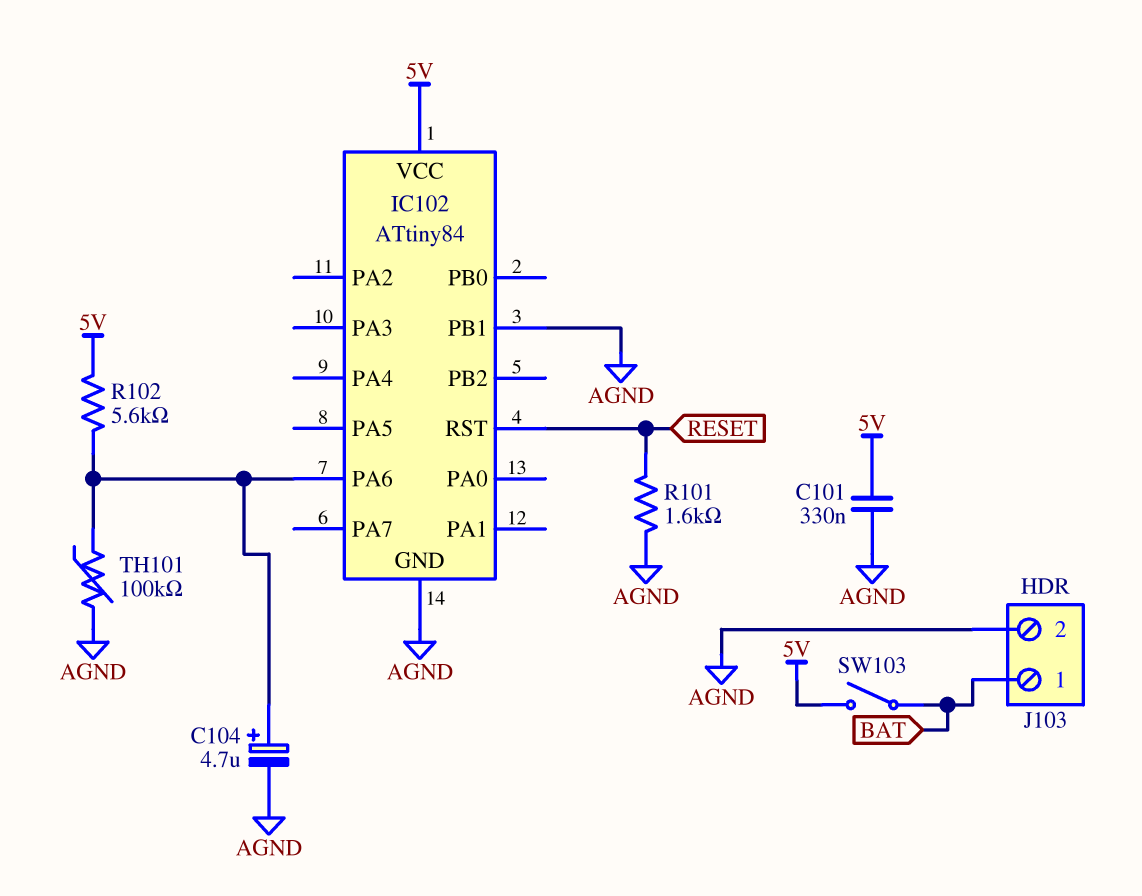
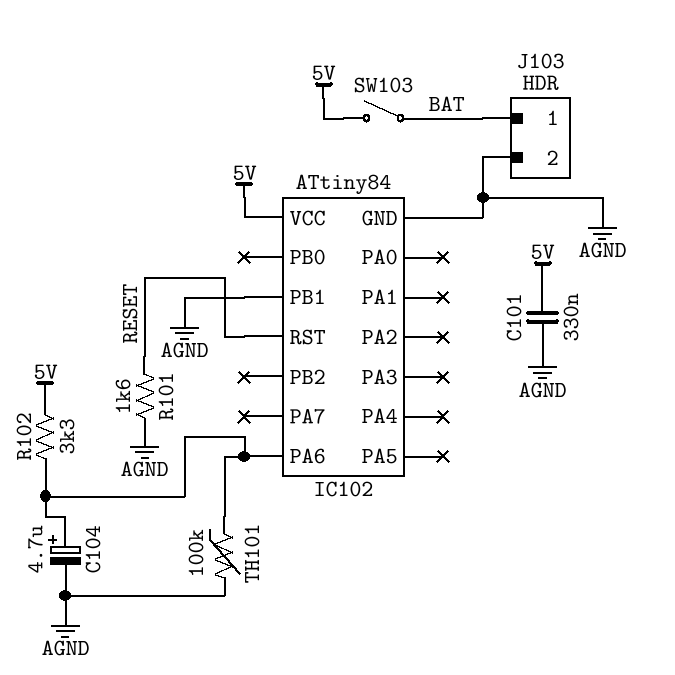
R102: 5.6k (5V, IC102/PA6) -> 3.3k (5V, IC102/PA6)

